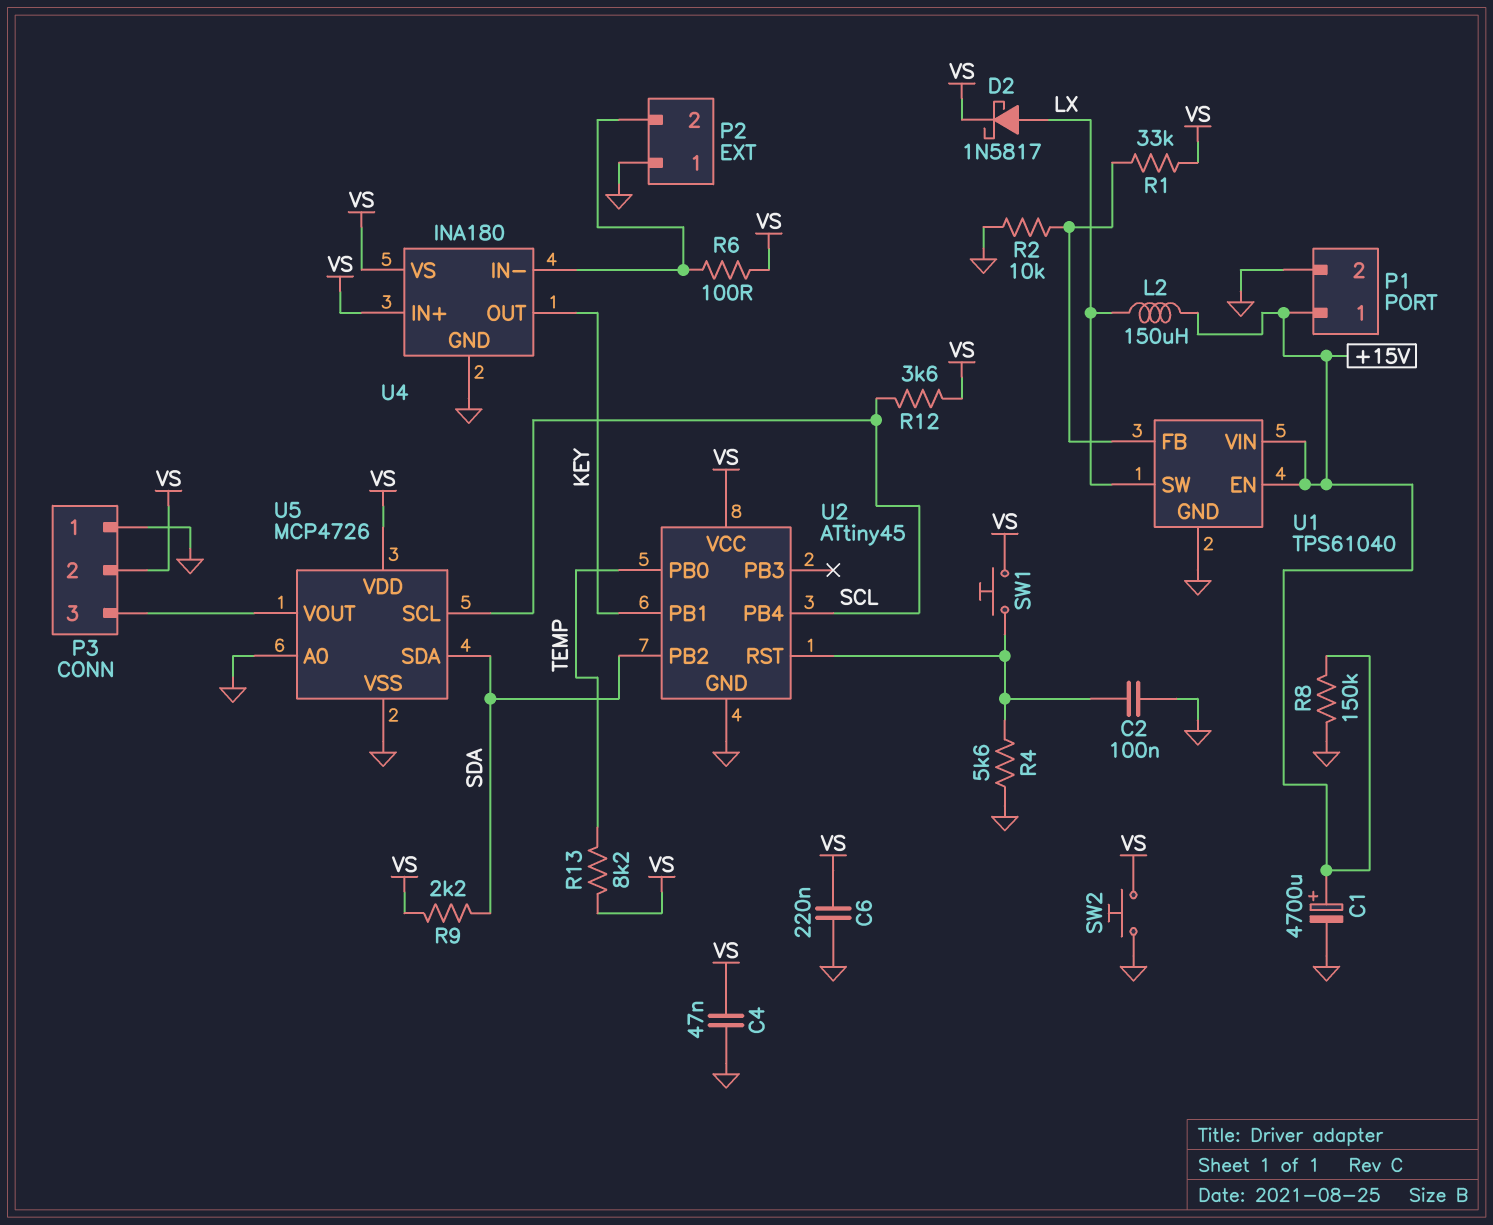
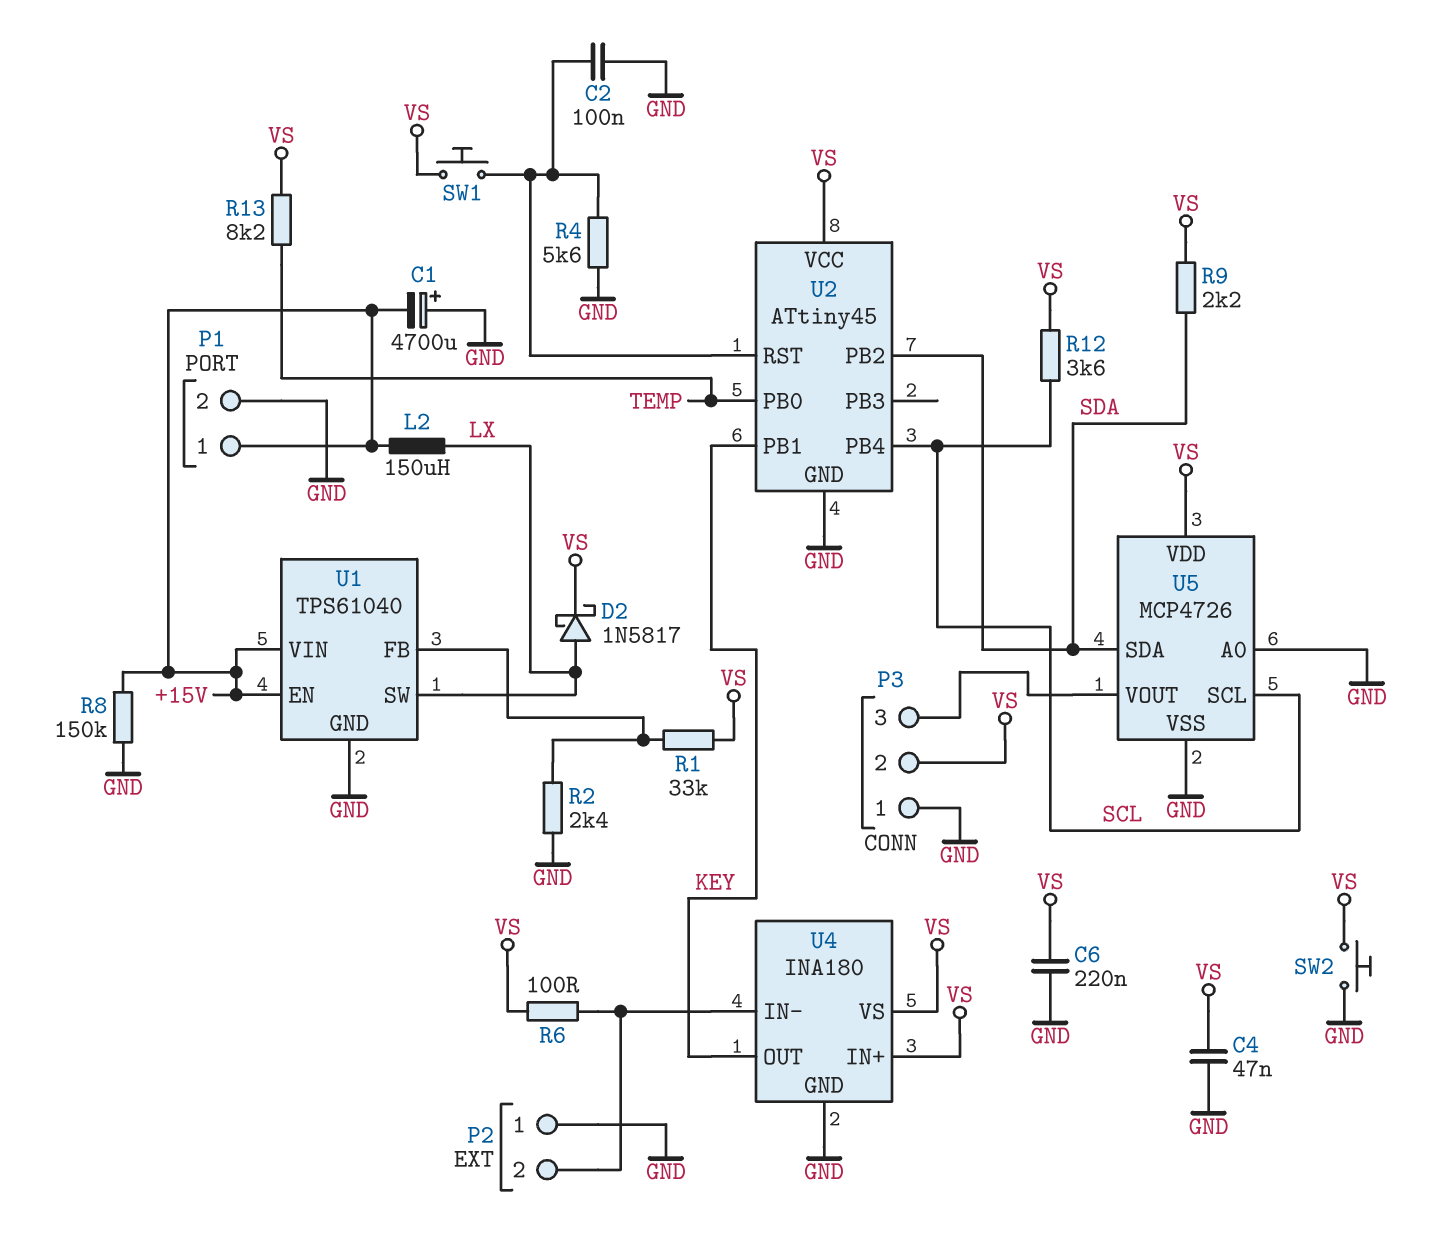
C1: 4700uF (plus +15V, minus GND) -> 4700uF (plus GND, minus +15V)
R2: 10k (GND, U1/FB) -> 2.4k (GND, U1/FB)

